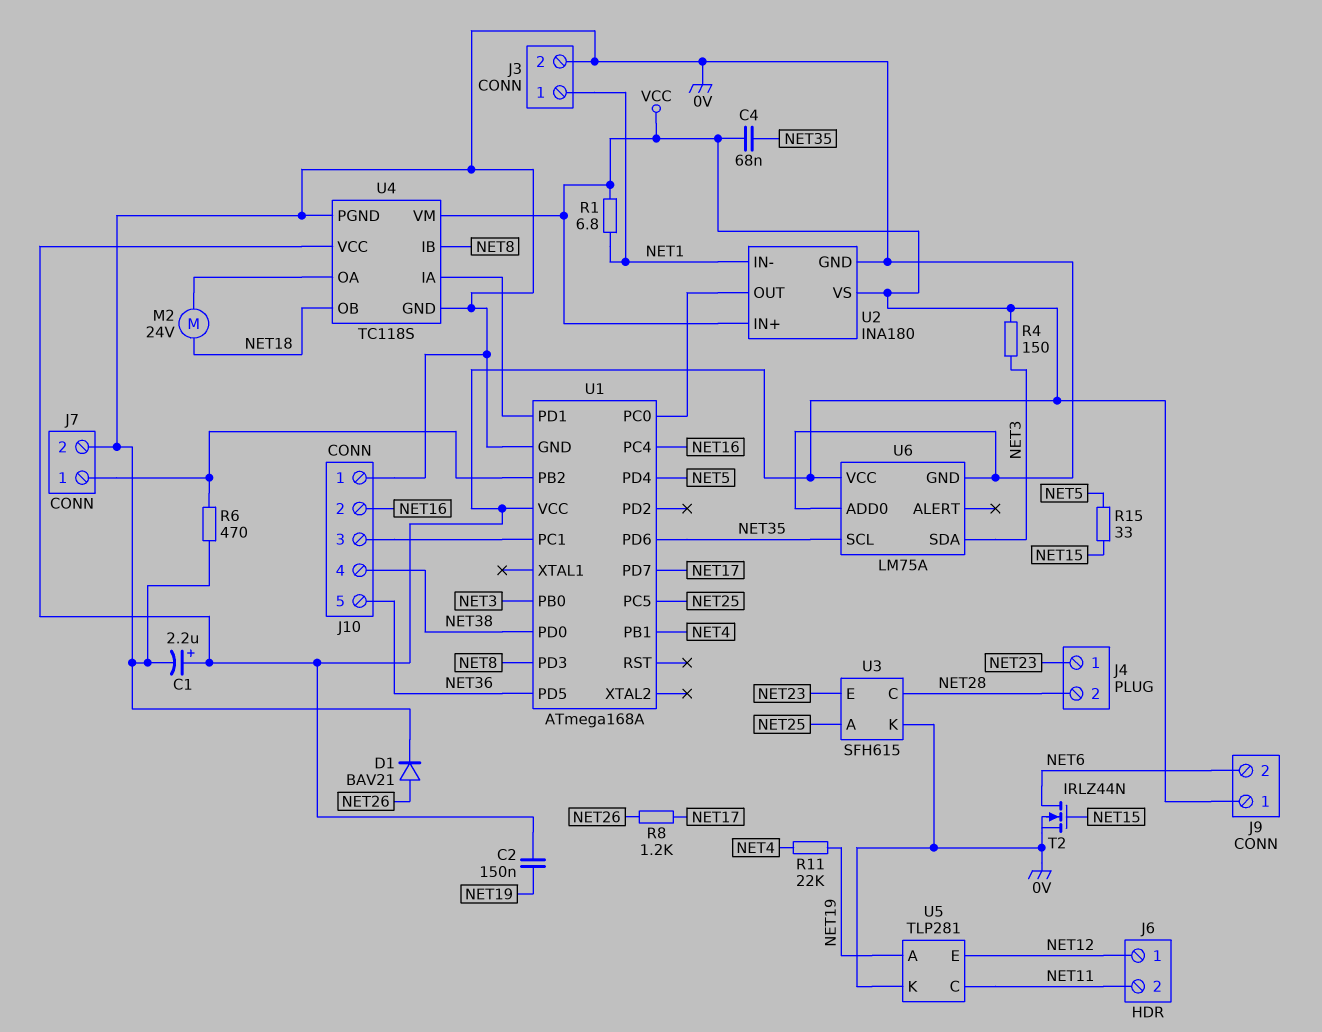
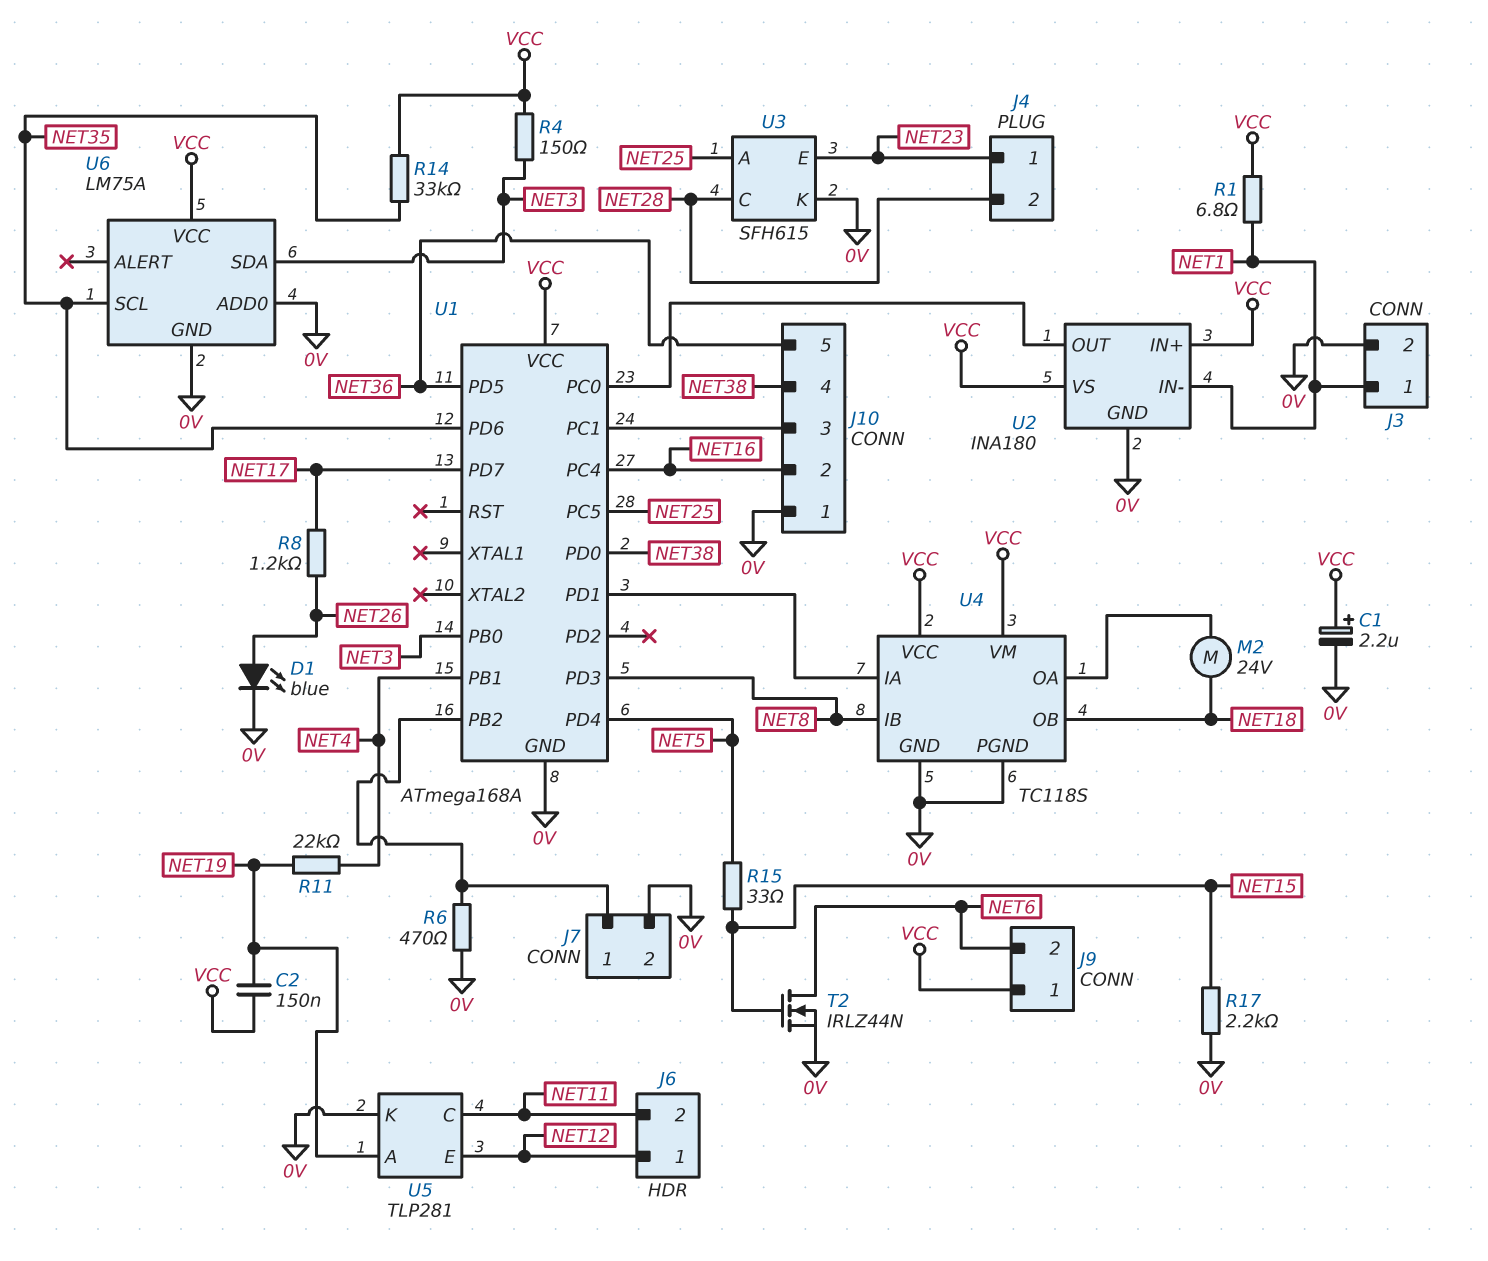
C4: 68nF (NET35, VCC) -> none
D1: diode BAV21 (A NET26, K 0V) -> LED blue (A NET26, K 0V)
R14: none -> 33k (NET35, VCC)
R17: none -> 2.2k (0V, NET15)

